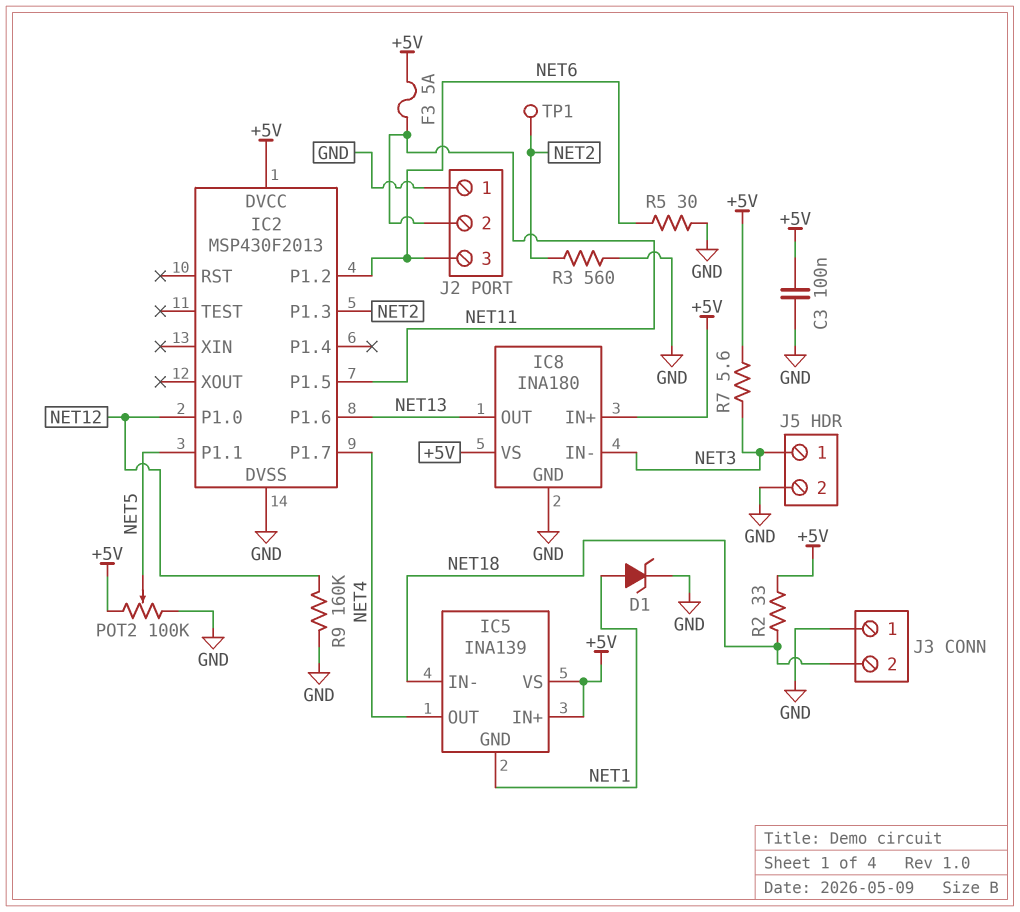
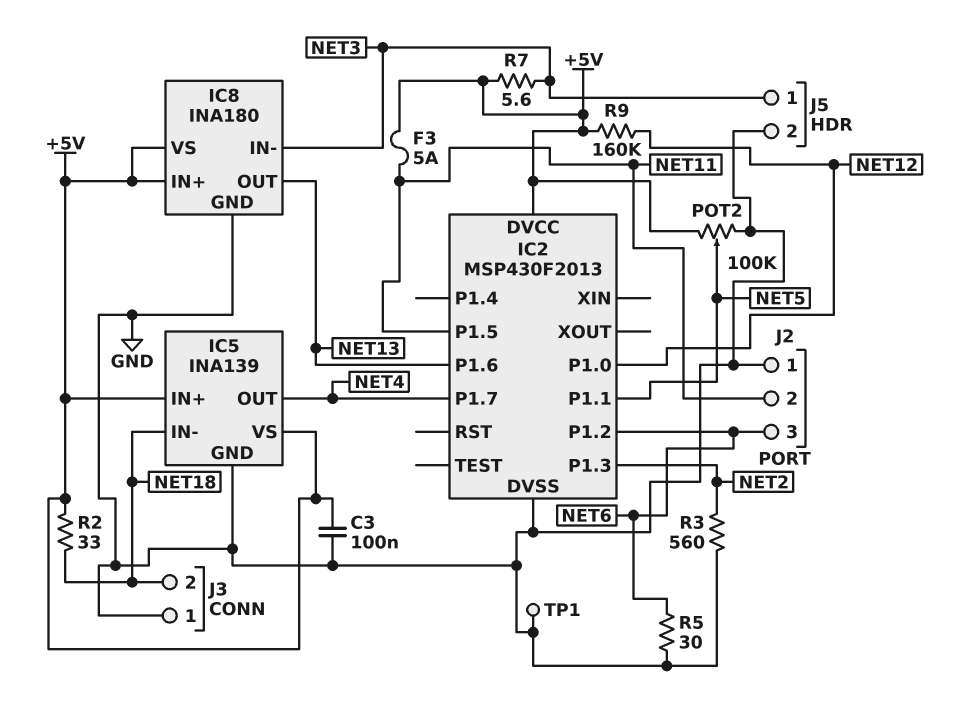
D1: zener (A NET1, K GND) -> none
IC5 pin GND: NET1 -> GND
R9: 160k (GND, NET12) -> 160k (+5V, NET12)
TP1: test point (NET2) -> test point (GND)

